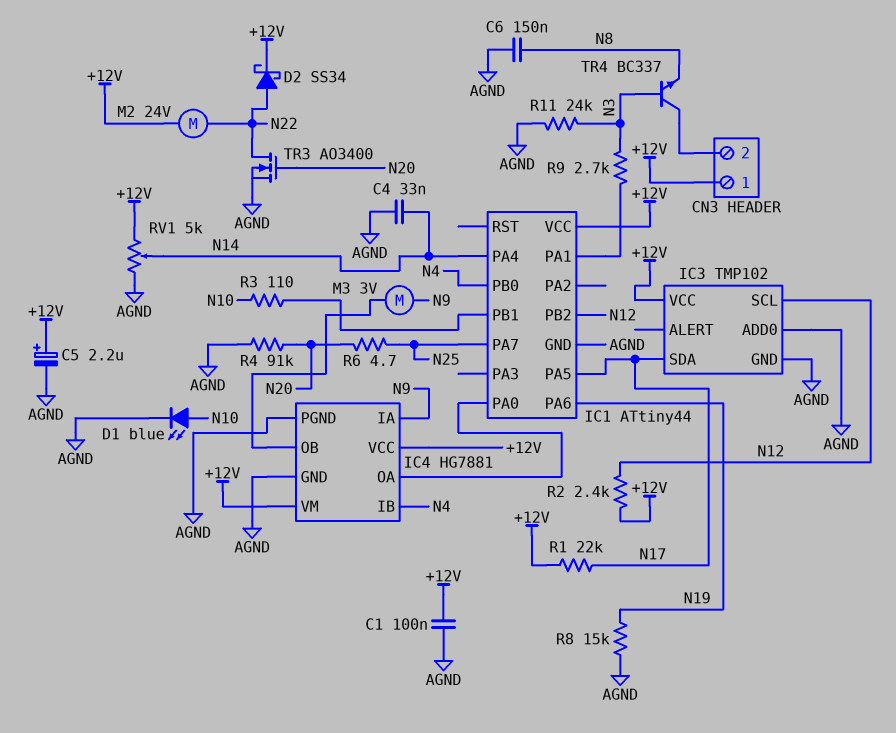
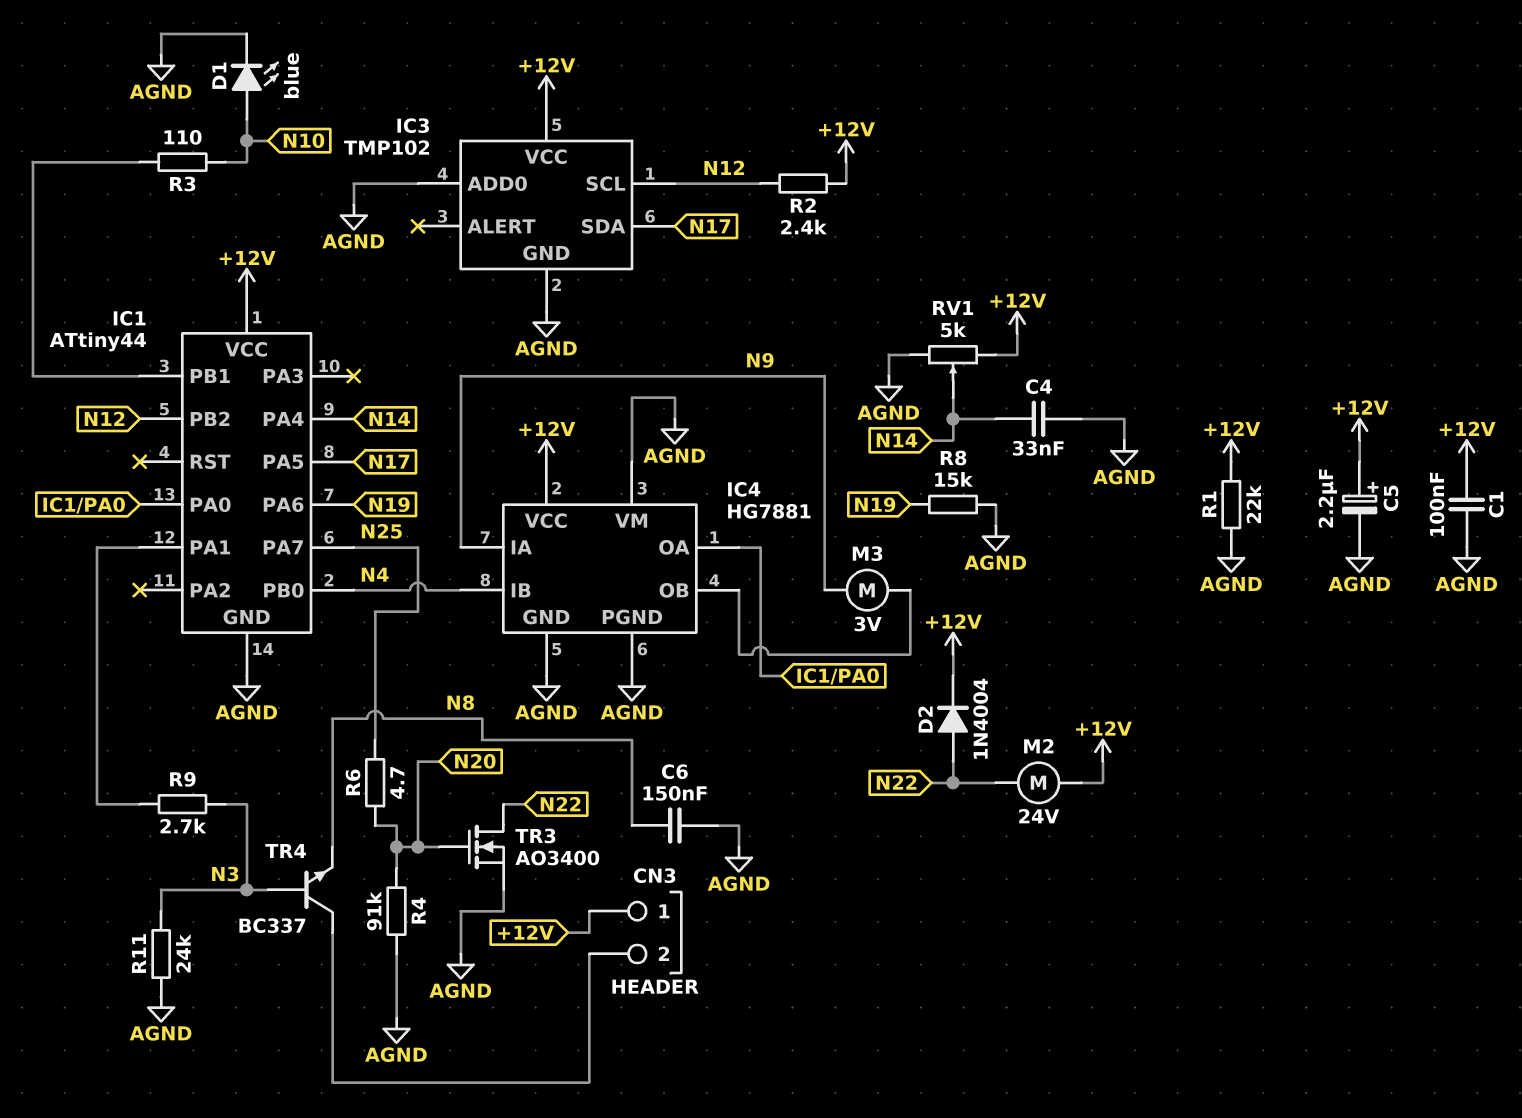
D2: schottky SS34 (A N22, K +12V) -> diode 1N4004 (A N22, K +12V)
IC4 pin VM: +12V -> AGND
R1: 22k (+12V, N17) -> 22k (+12V, AGND)

